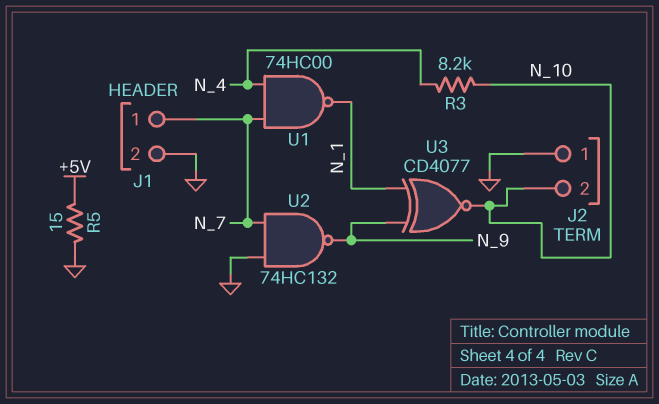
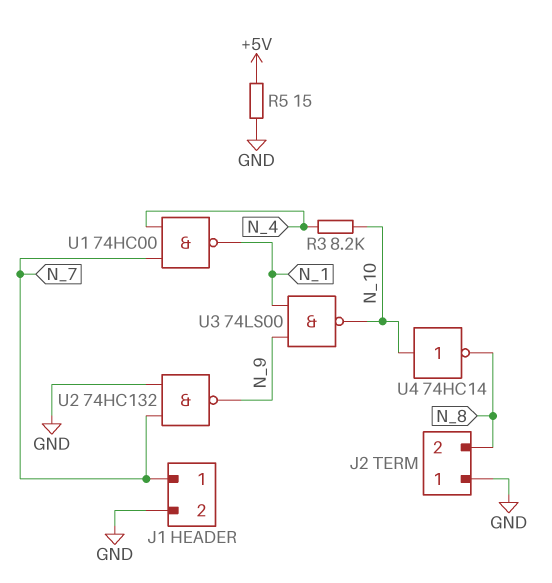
J2 pin 2: N_10 -> N_8
U3: XNOR CD4077 (in N_1, in N_9, out N_10) -> NAND 74LS00 (in N_1, in N_9, out N_10)
U4: none -> NOT 74HC14 (in N_10, out N_8)

